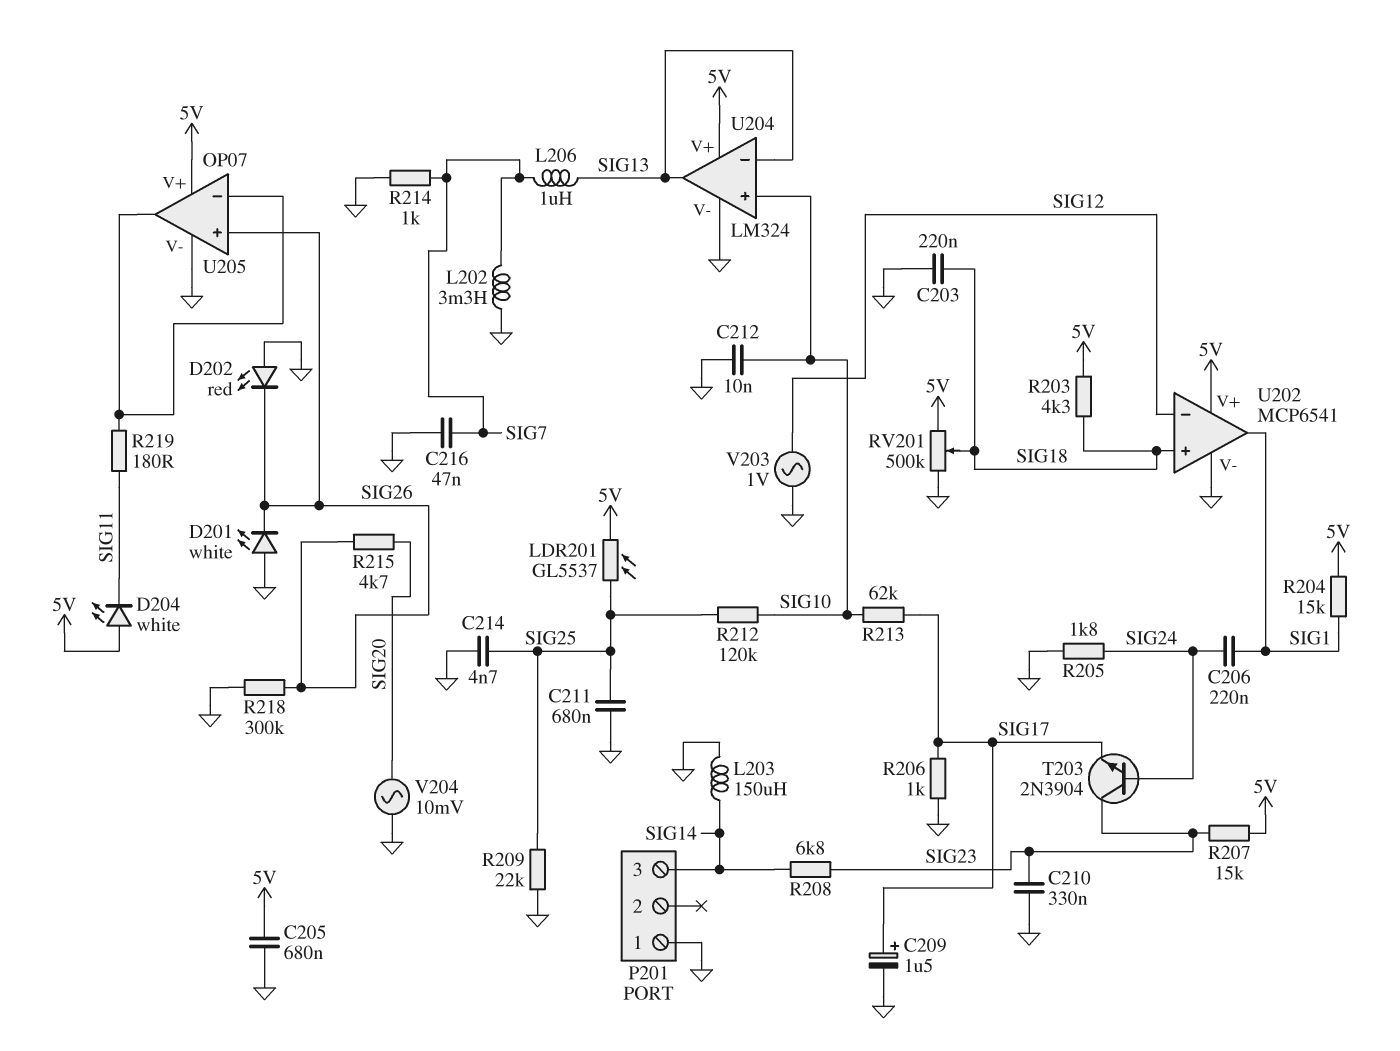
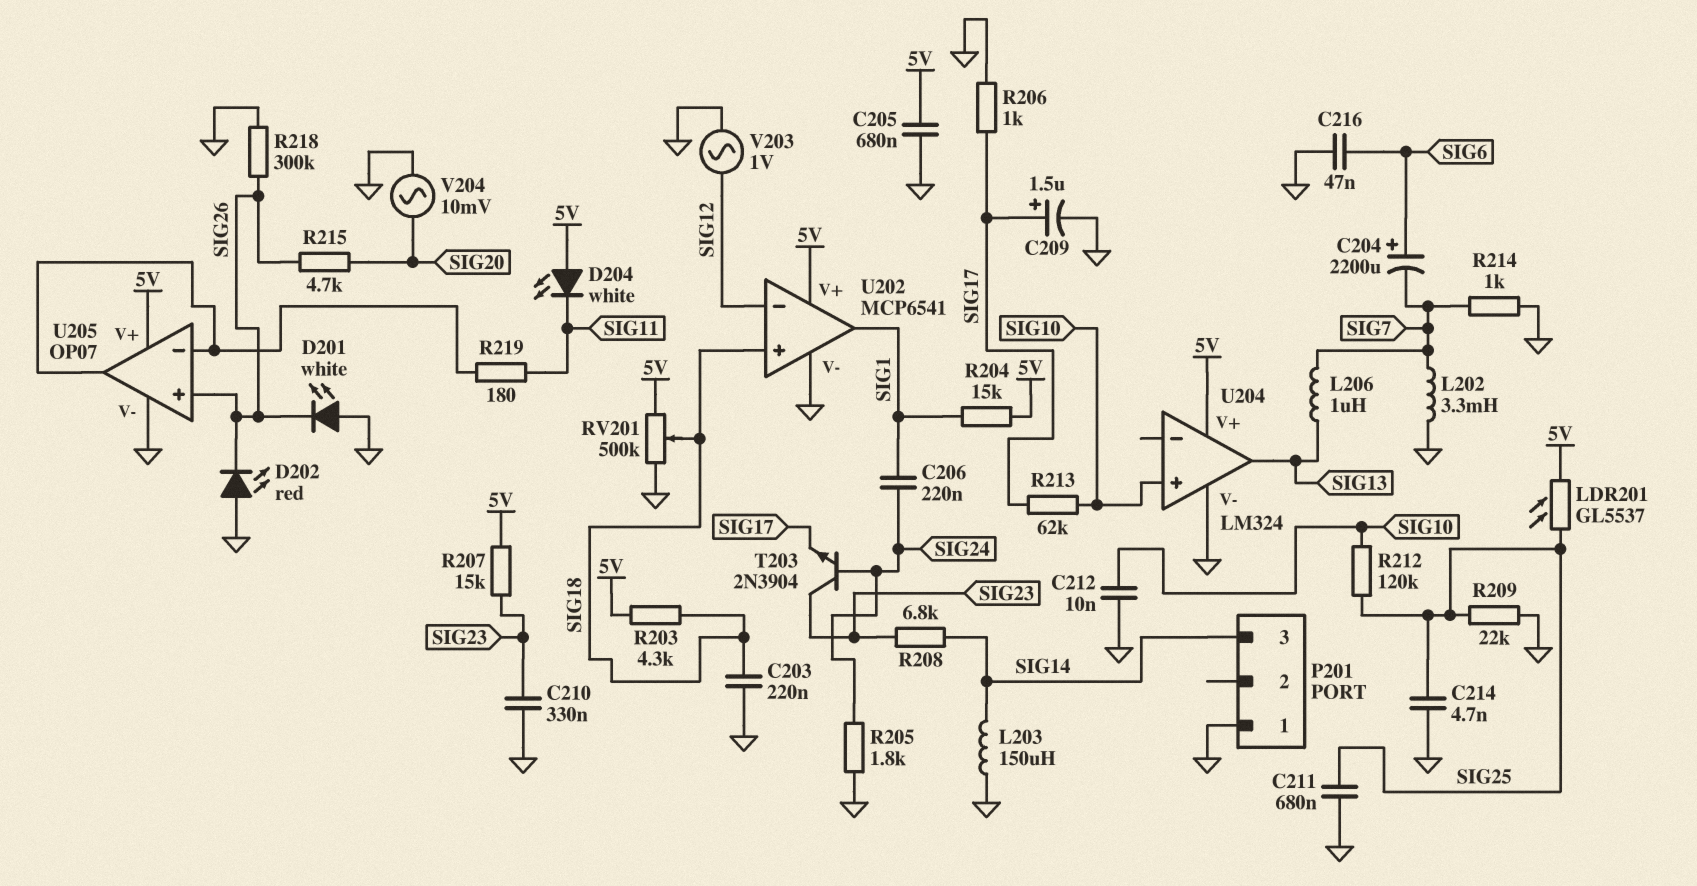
C204: none -> 2200uF (plus SIG6, minus SIG7)
C216: 47nF (GND, SIG7) -> 47nF (GND, SIG6)
U204 pin in-: SIG13 -> none

